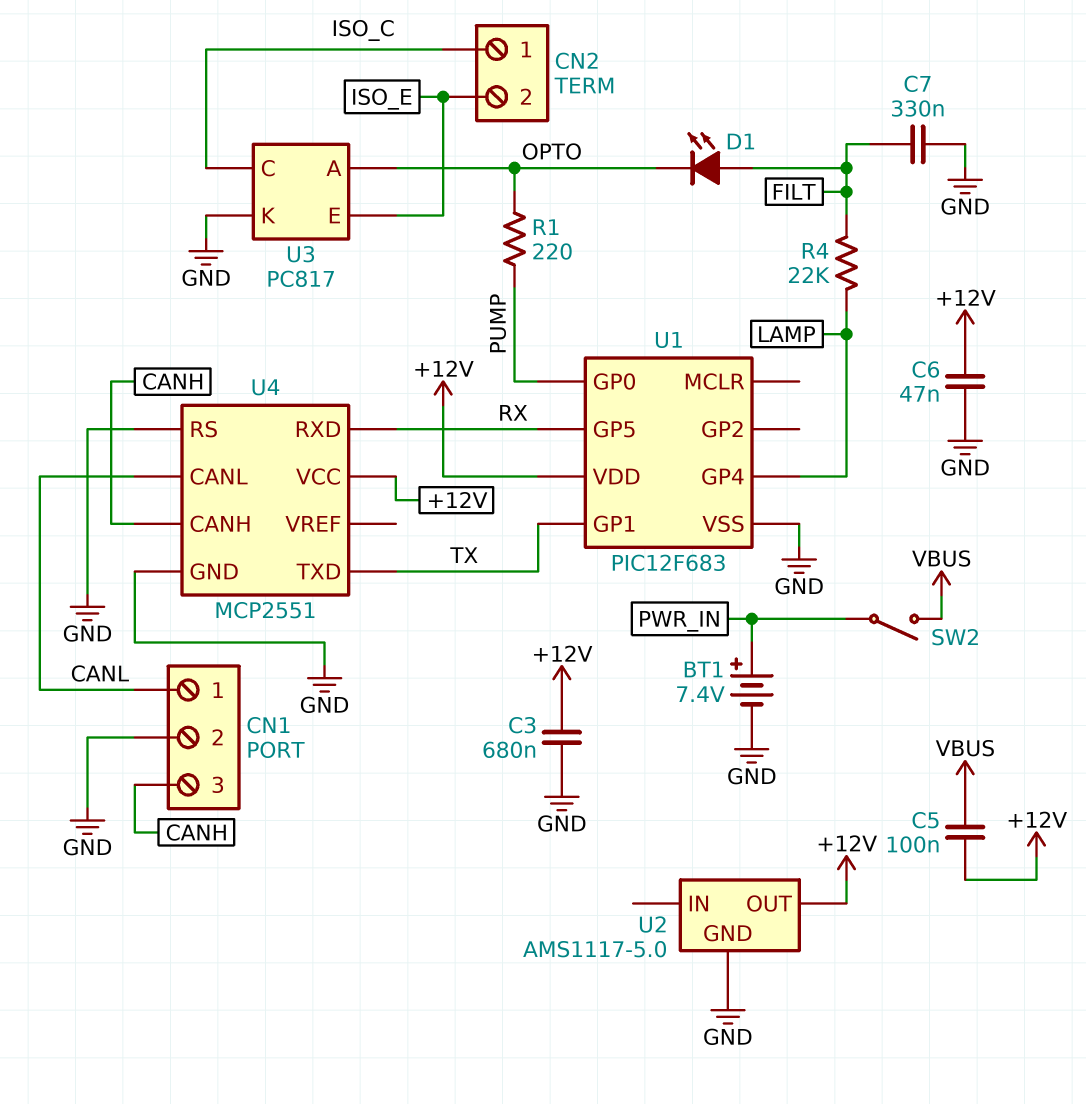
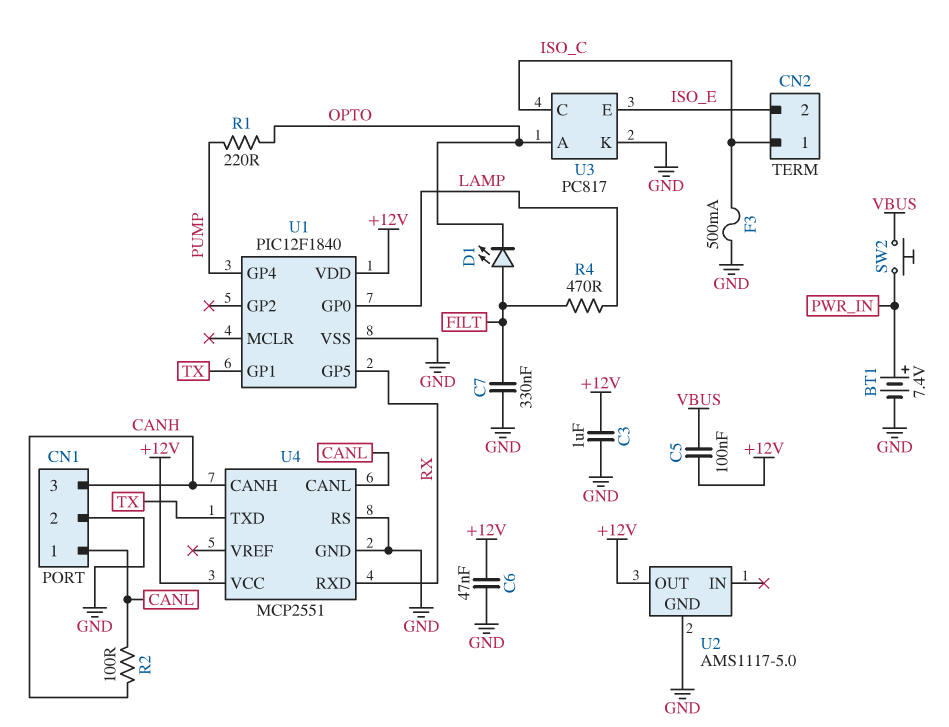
C3: 680nF (+12V, GND) -> 1uF (+12V, GND)
F3: none -> 500mA (GND, ISO_C)
R2: none -> 100 (CANH, CANL)
R4: 22k (FILT, LAMP) -> 470 (FILT, LAMP)
SW2: switch (PWR_IN, VBUS) -> button (PWR_IN, VBUS)
U1: PIC12F683 -> PIC12F1840
U1 pin GP0: PUMP -> LAMP
U1 pin GP4: LAMP -> PUMP

